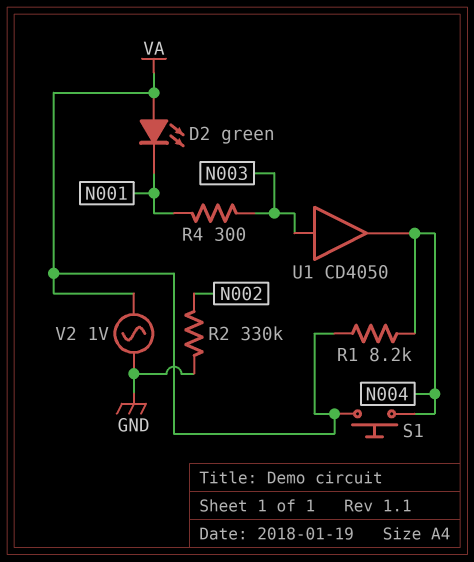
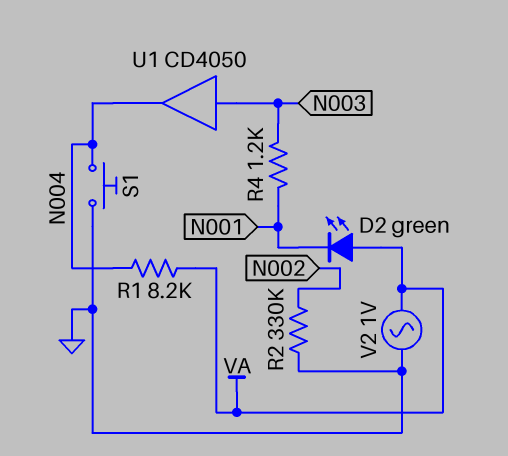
R4: 300 (N001, N003) -> 1.2k (N001, N003)
S1: button (N004, VA) -> button (GND, N004)

